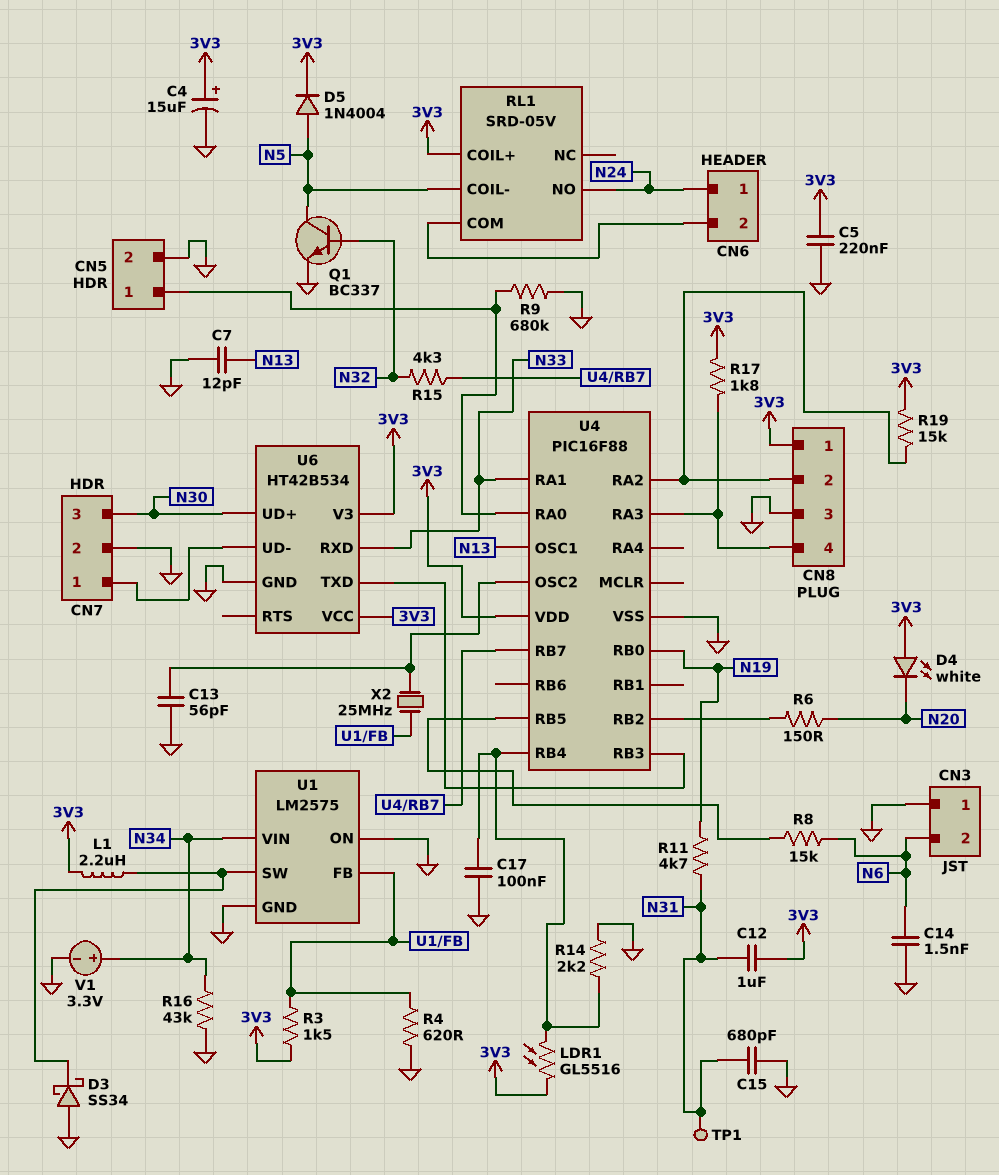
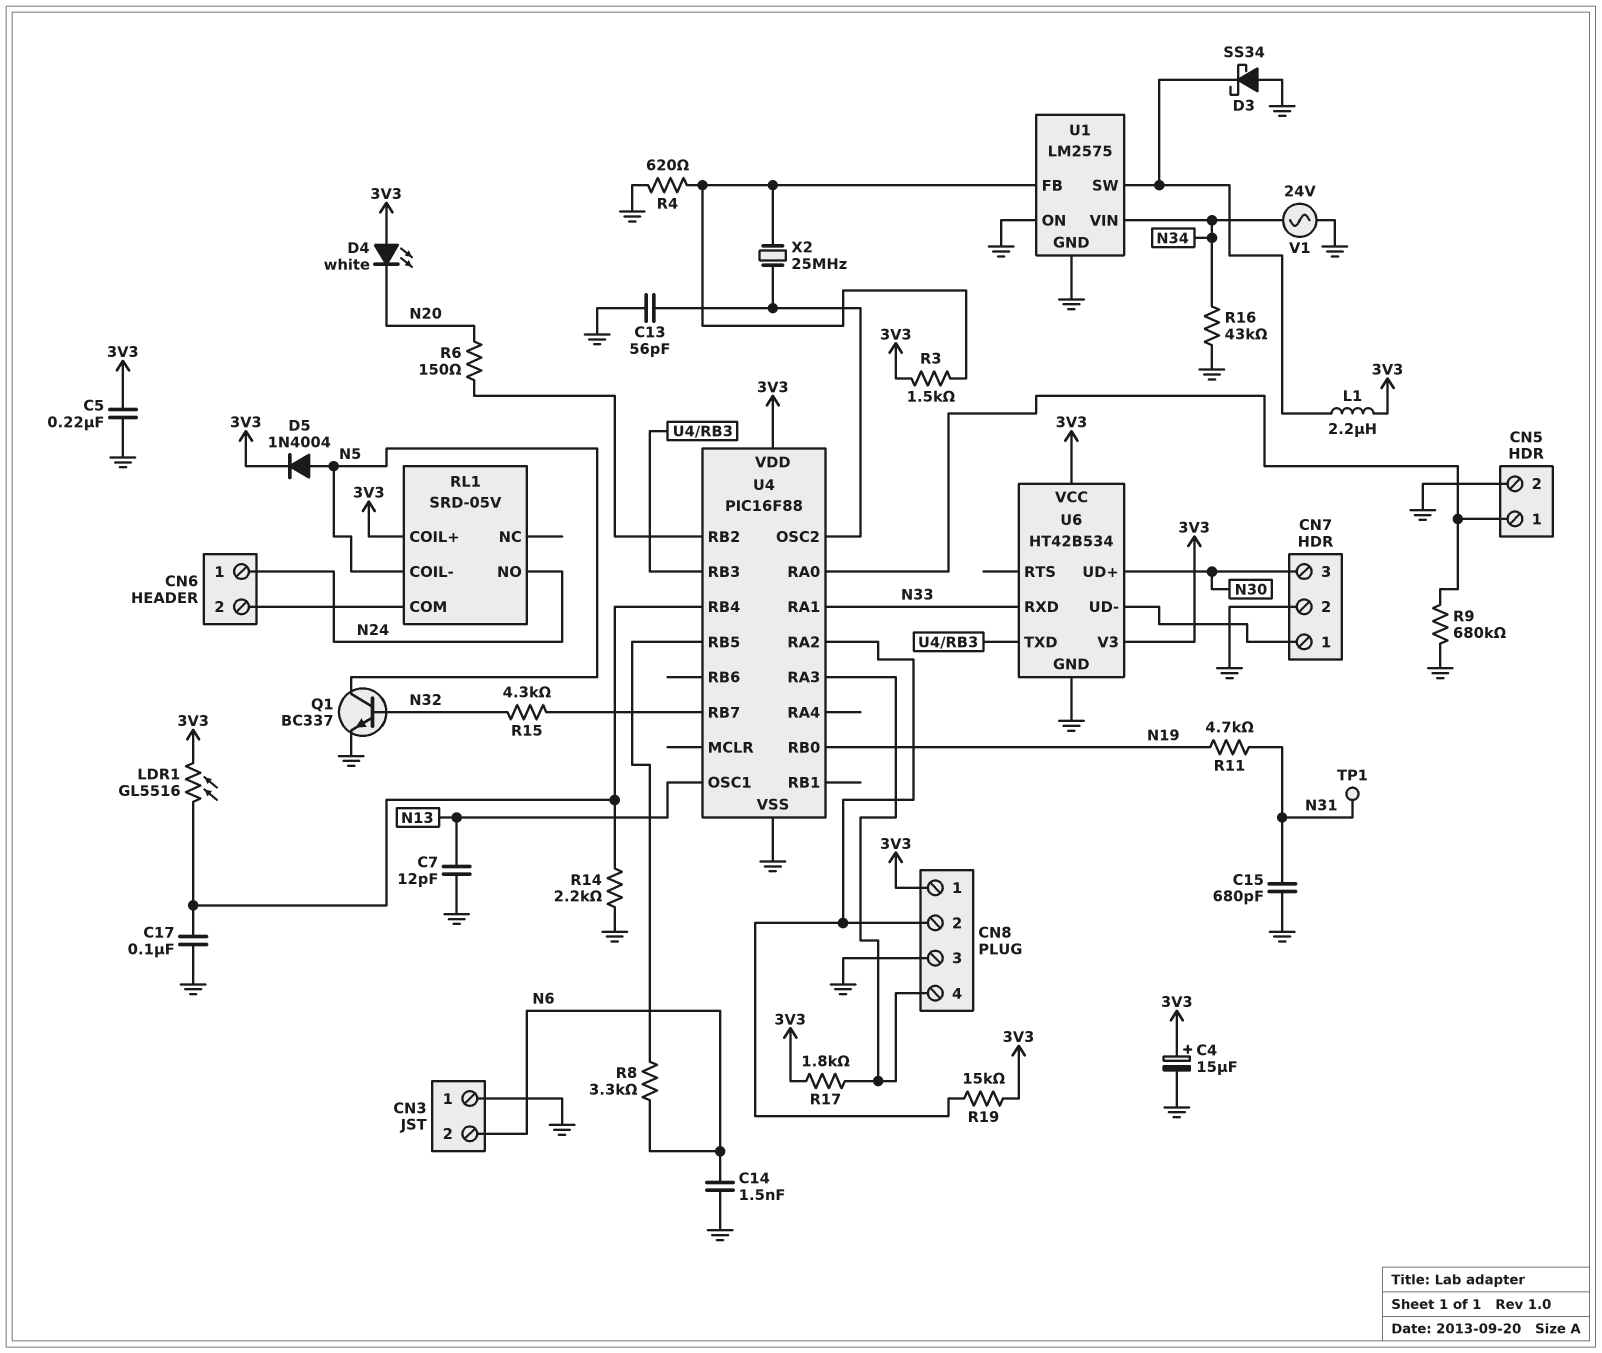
C12: 1uF (3V3, N31) -> none
R8: 15k (N6, U4/RB5) -> 3.3k (N6, U4/RB5)
V1: 3.3V (plus N34, minus GND) -> AC 24V (GND, N34)

